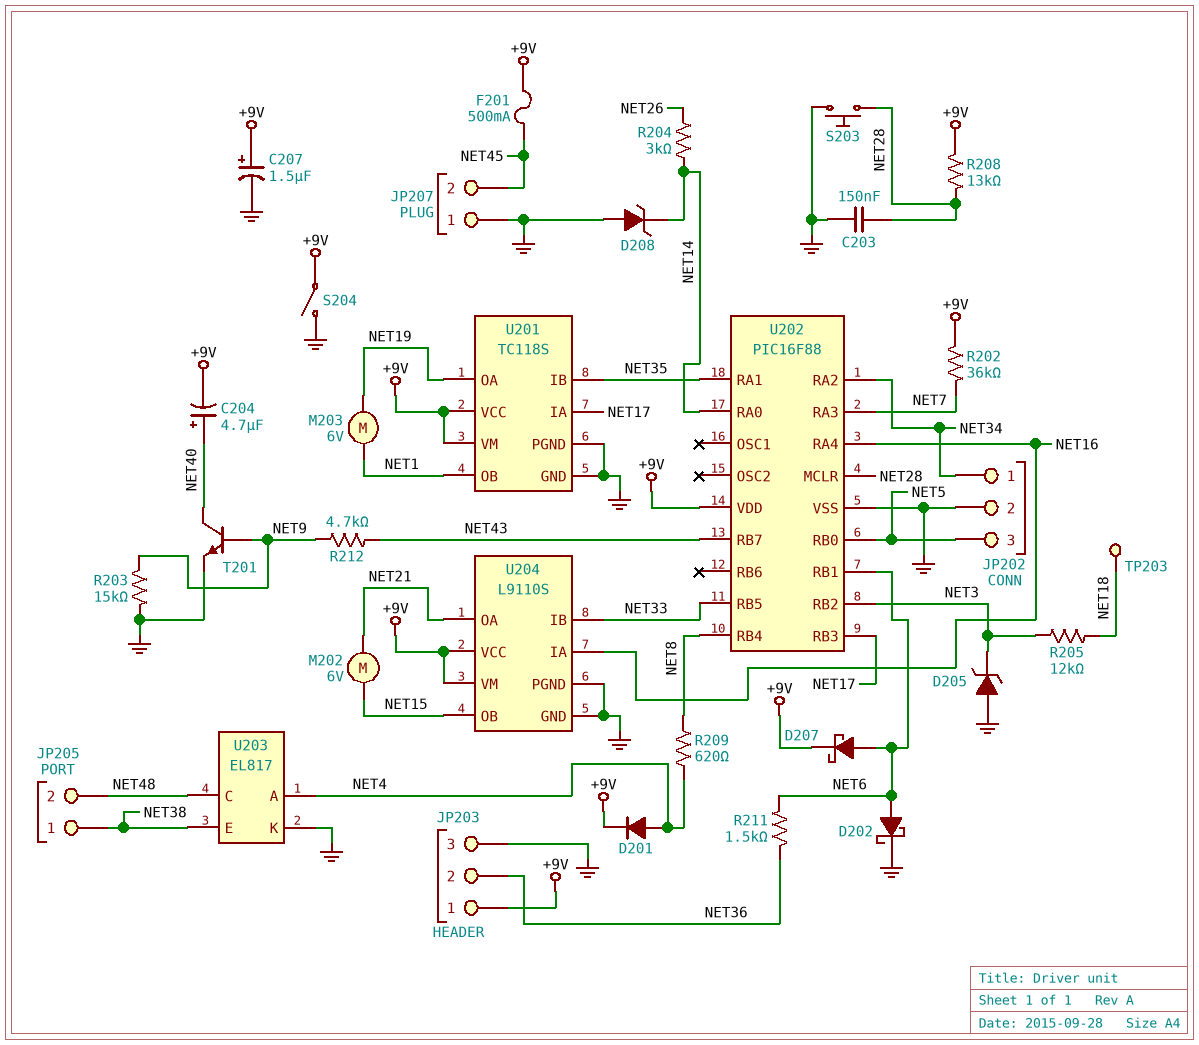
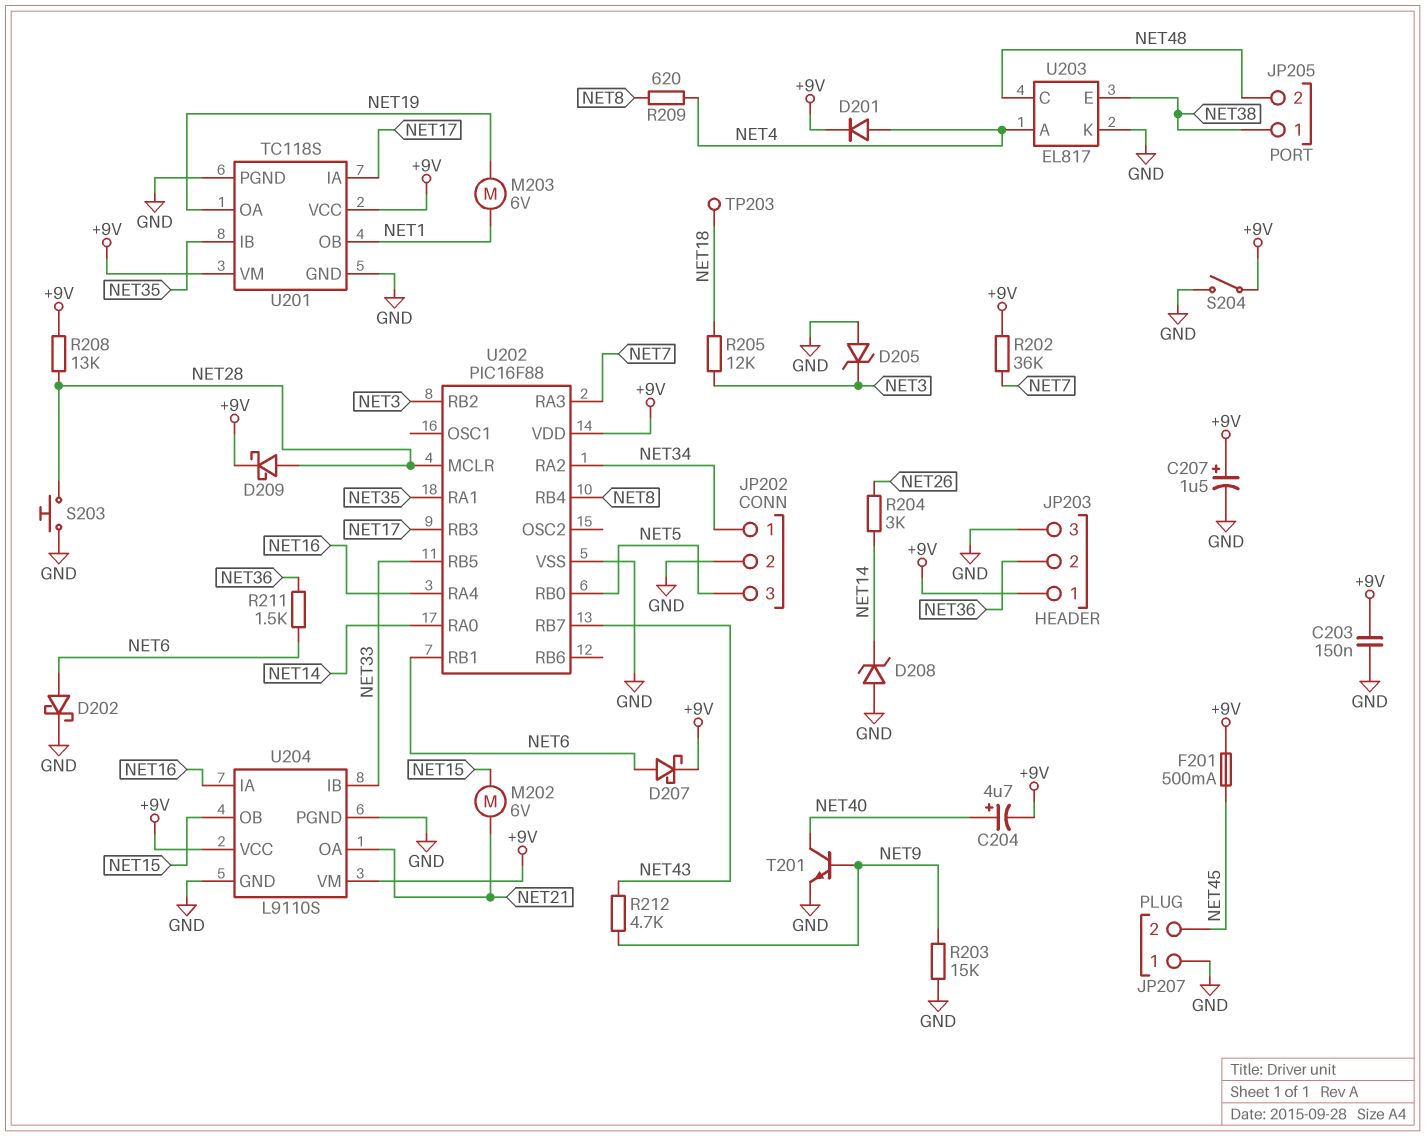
C203: 150nF (GND, NET28) -> 150nF (+9V, GND)
D209: none -> schottky (A NET28, K +9V)

